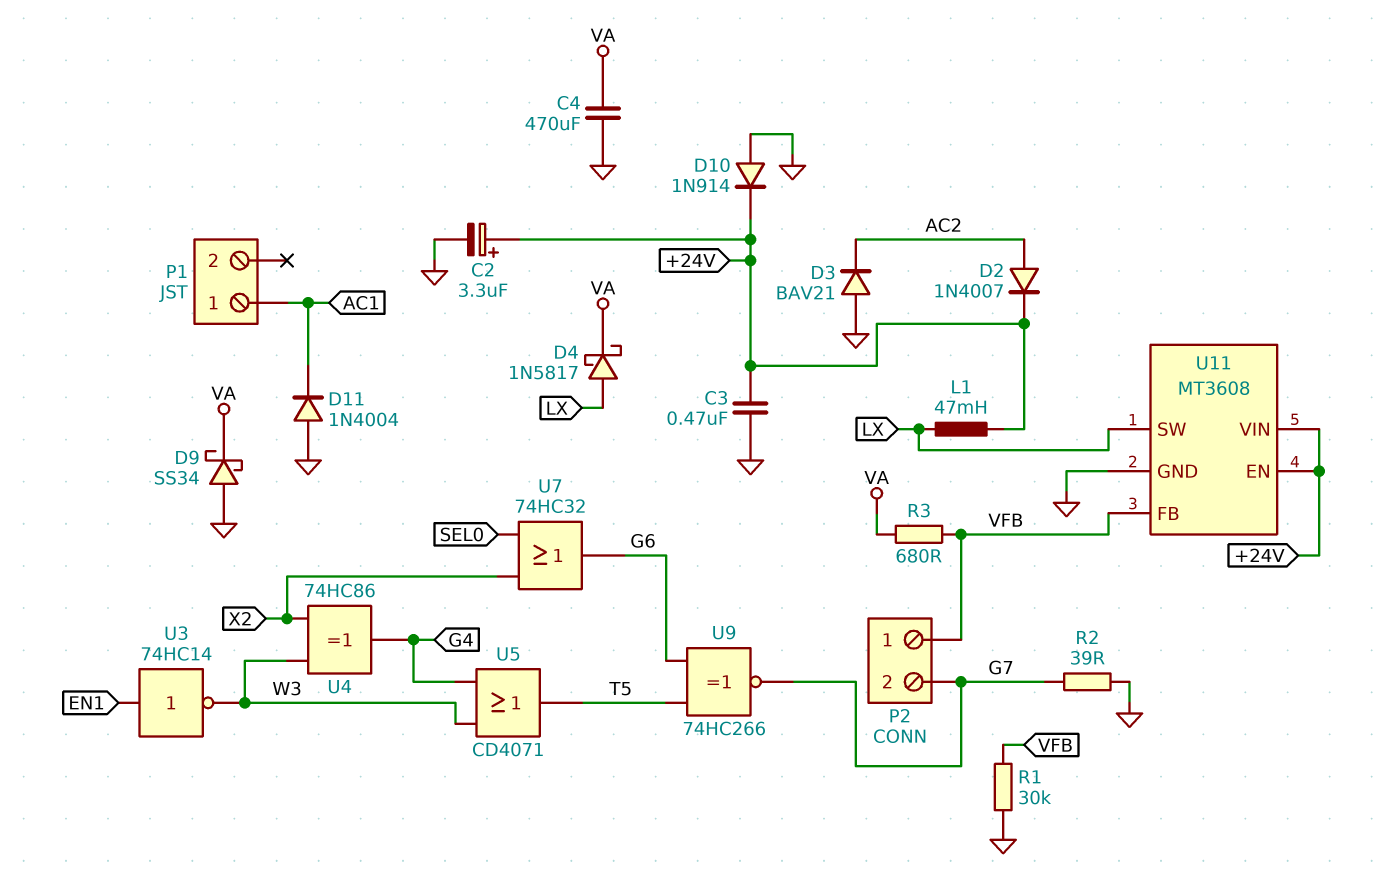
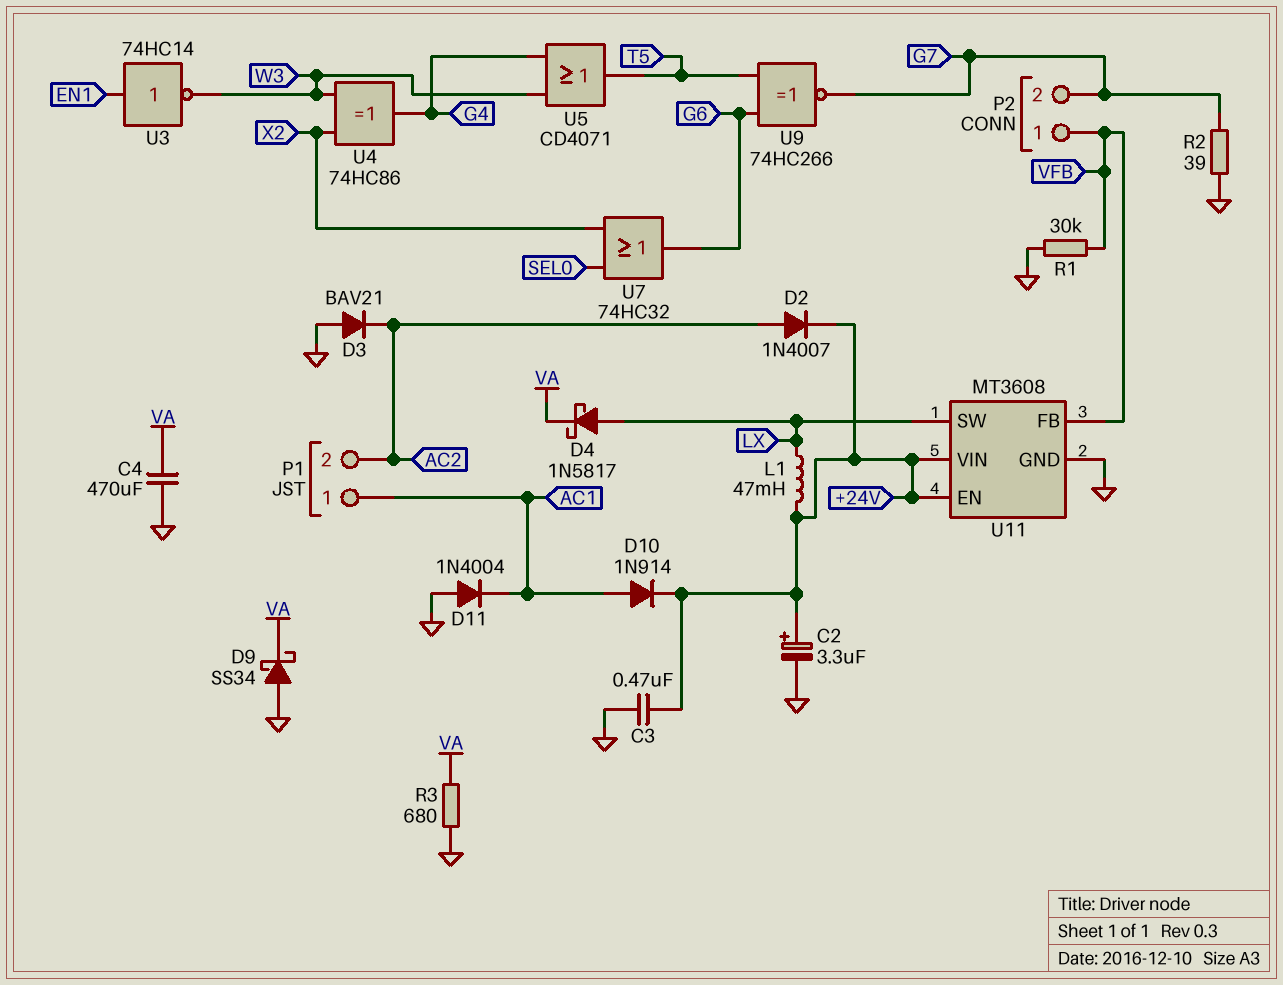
D10: diode 1N914 (A GND, K +24V) -> diode 1N914 (A AC1, K +24V)
P1 pin 2: none -> AC2
R3: 680 (VA, VFB) -> 680 (GND, VA)

